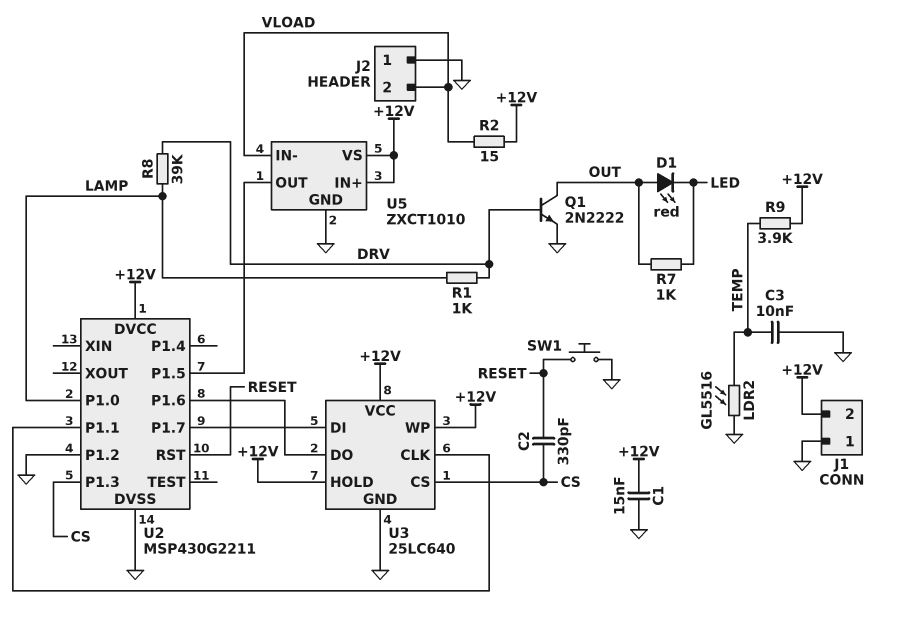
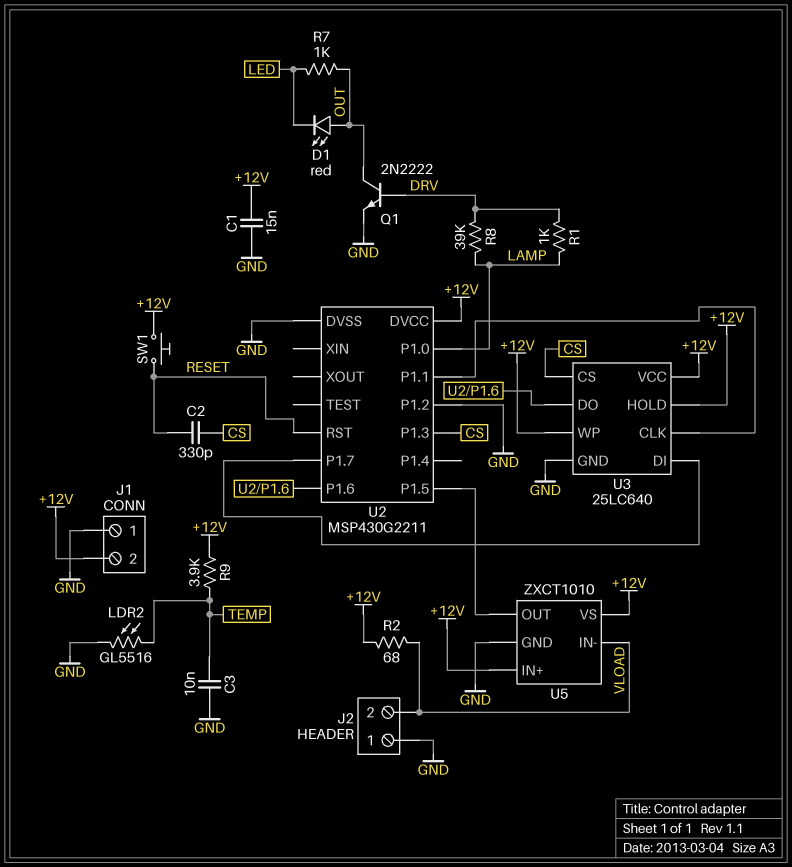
R2: 15 (+12V, VLOAD) -> 68 (+12V, VLOAD)
SW1: button (GND, RESET) -> button (+12V, RESET)

